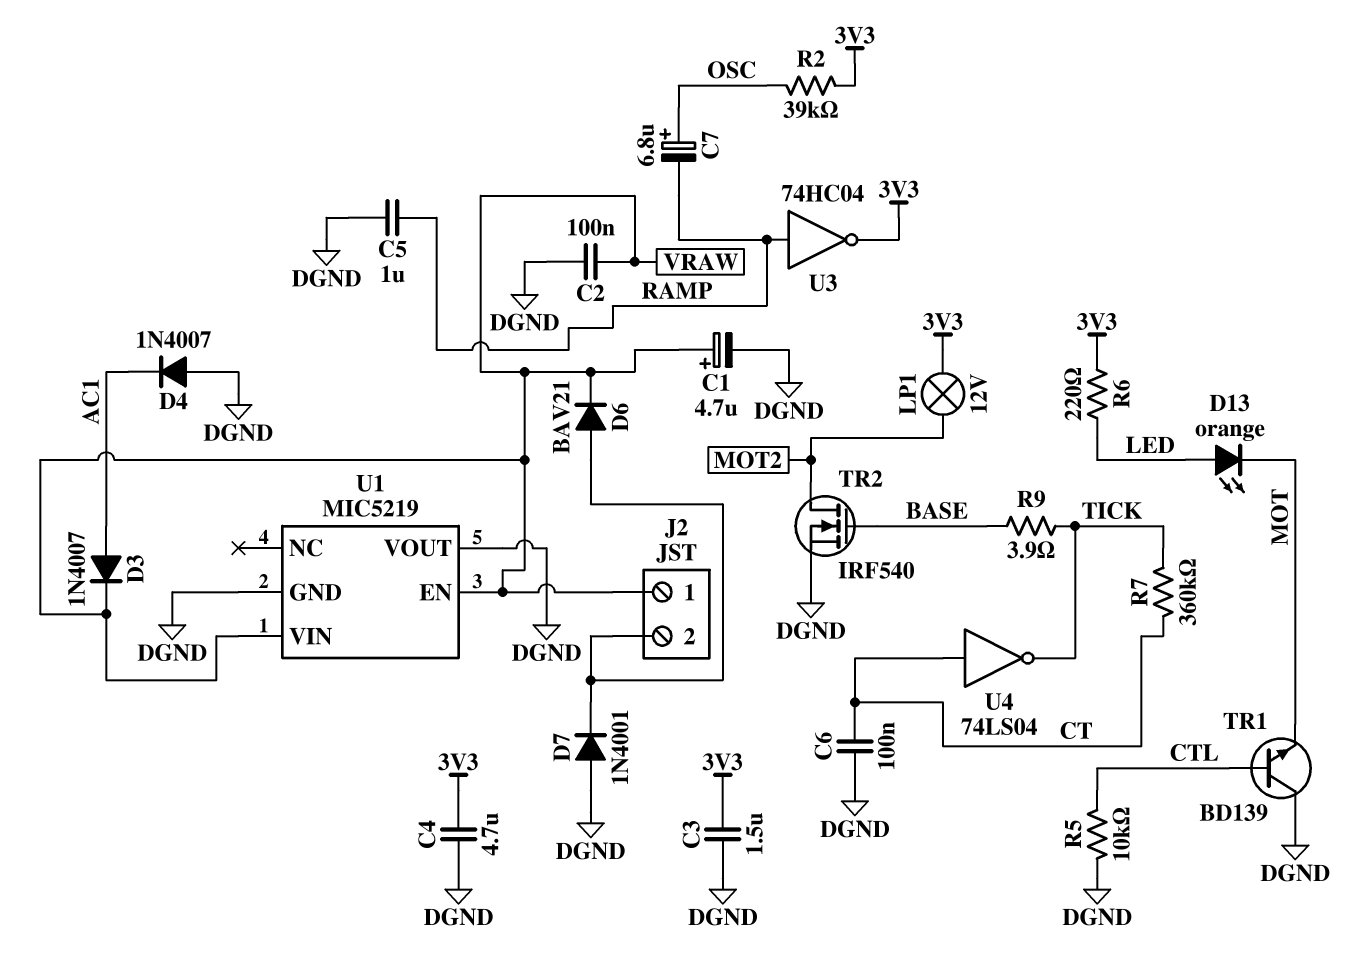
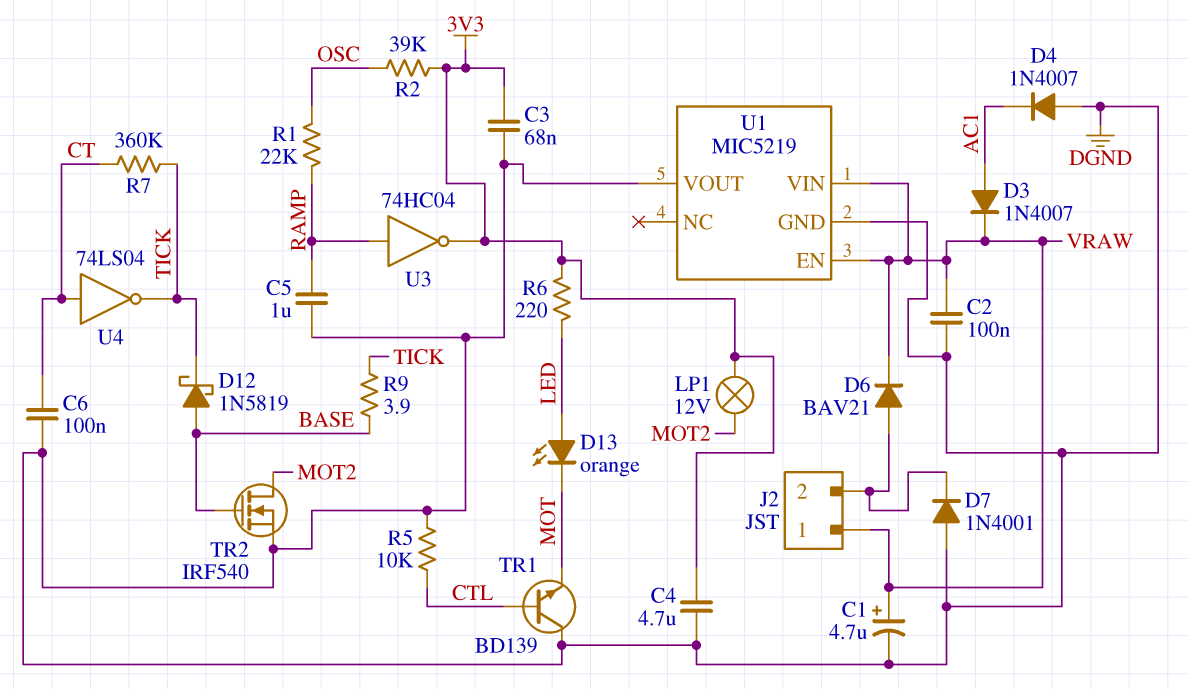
C3: 1.5uF (3V3, DGND) -> 68nF (3V3, DGND)
C7: 6.8uF (plus OSC, minus RAMP) -> none
D12: none -> schottky 1N5819 (A BASE, K TICK)
R1: none -> 22k (OSC, RAMP)

